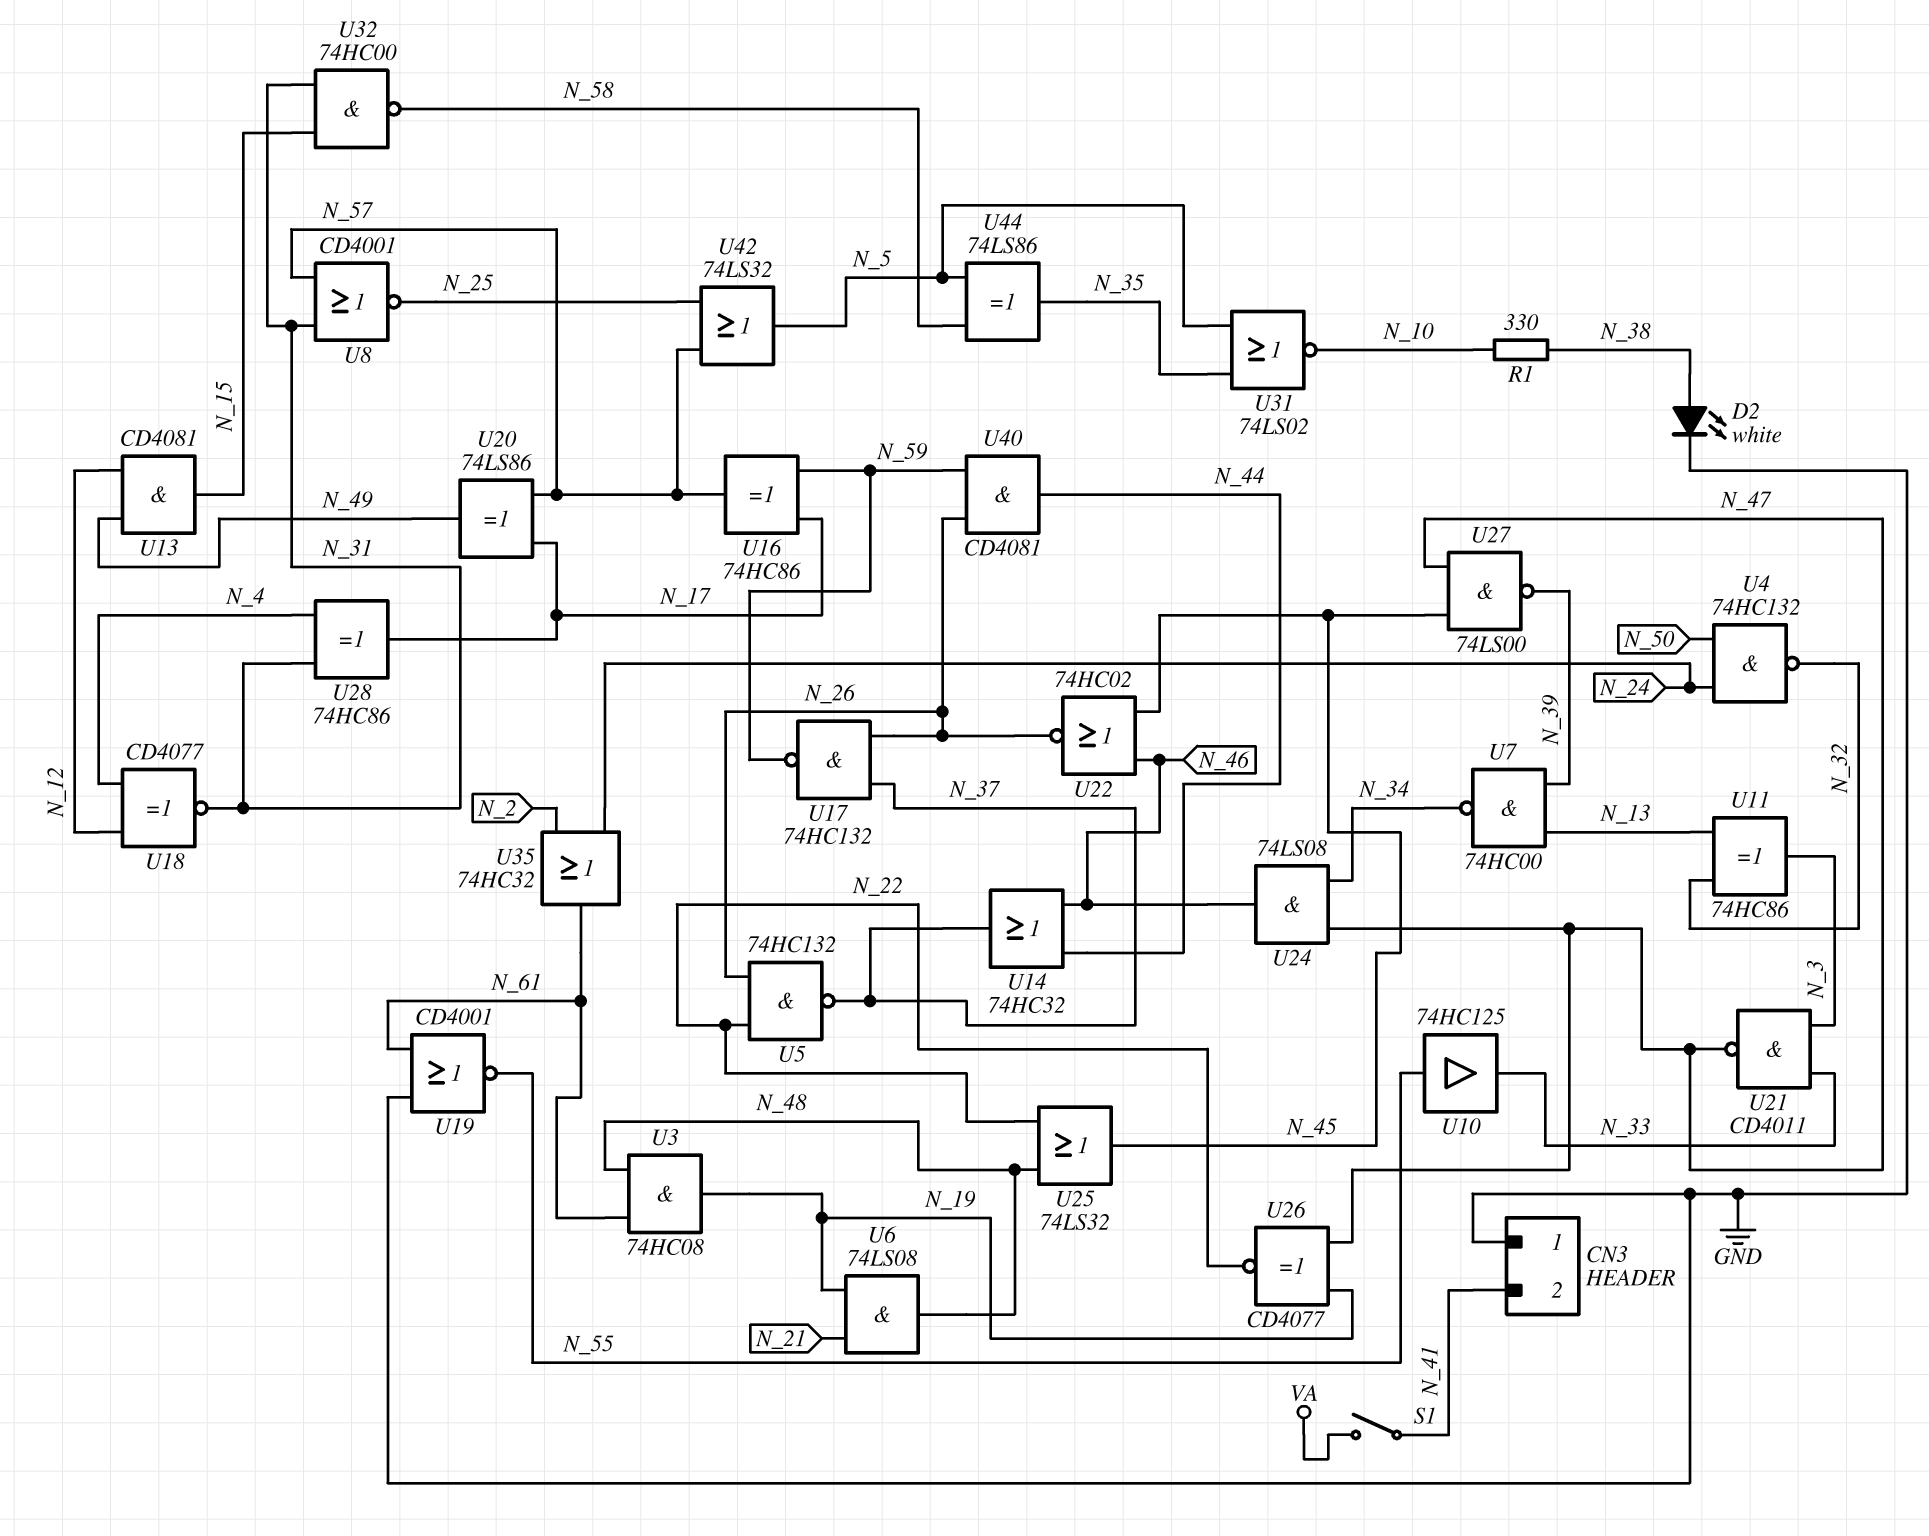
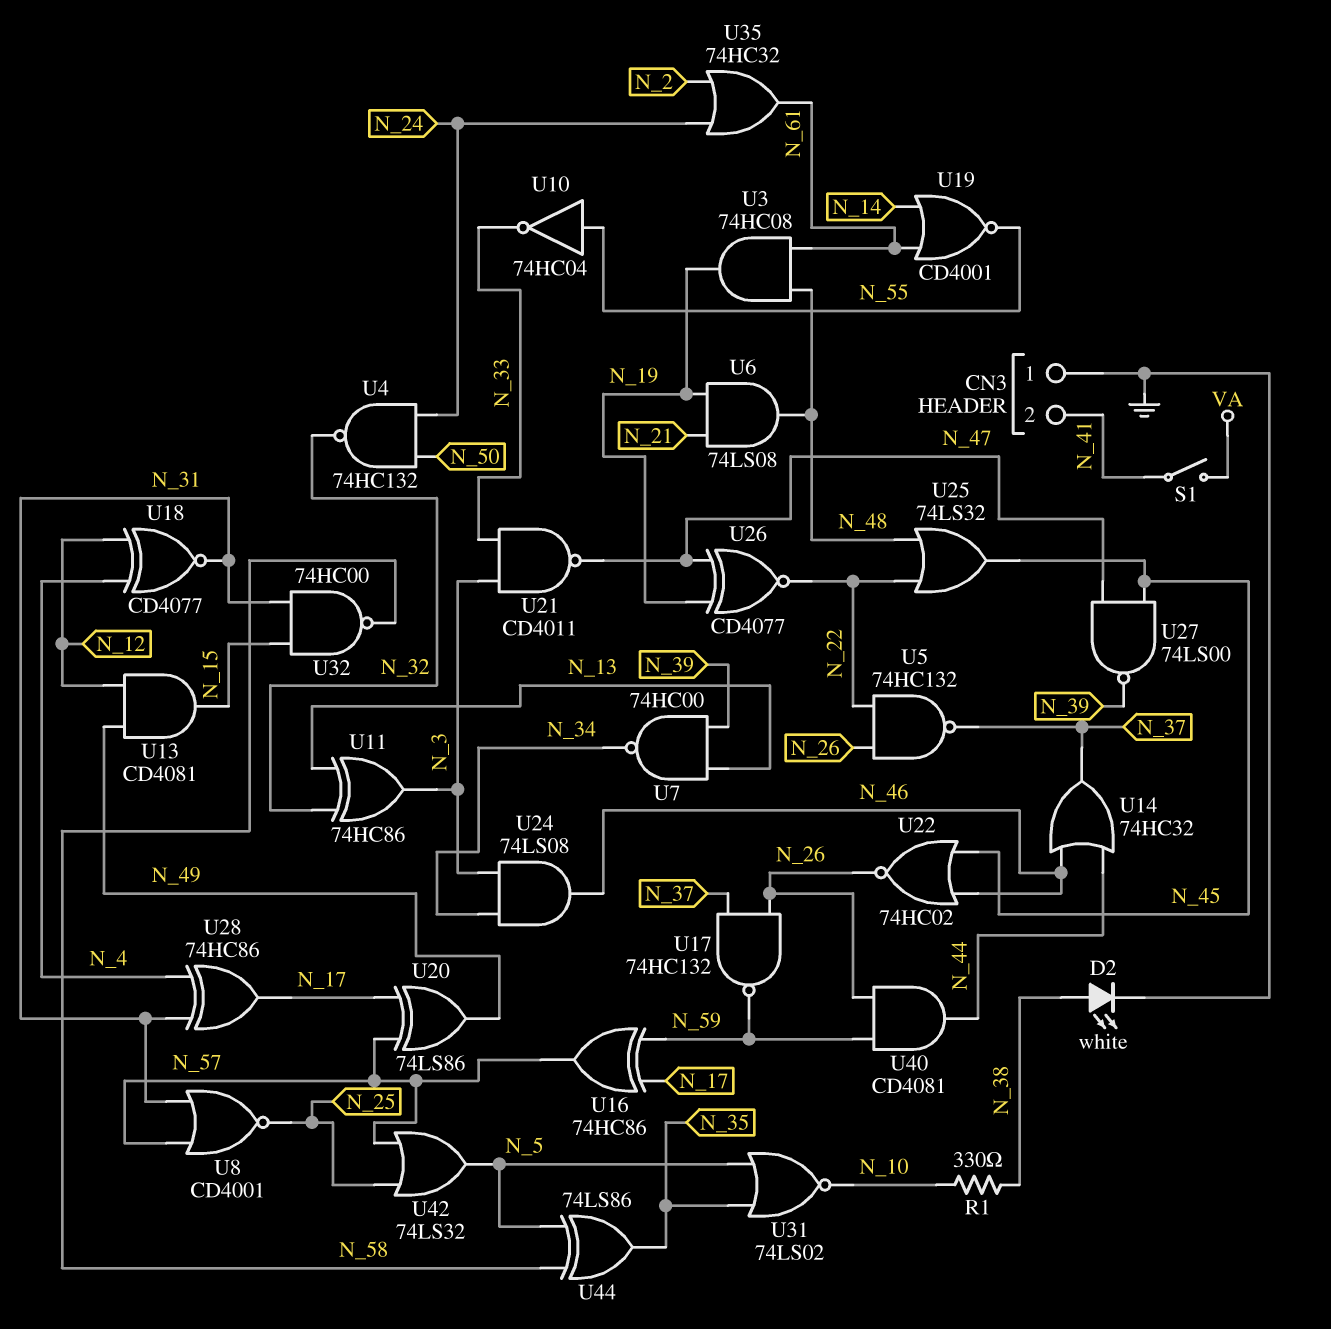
U10: buffer 74HC125 (in N_55, out N_33) -> NOT 74HC04 (in N_55, out N_33)
U19: NOR CD4001 (in GND, in N_61, out N_55) -> NOR CD4001 (in N_14, in N_61, out N_55)
U24: AND 74LS08 (in N_34, in N_47, out N_46) -> AND 74LS08 (in N_3, in N_34, out N_46)

